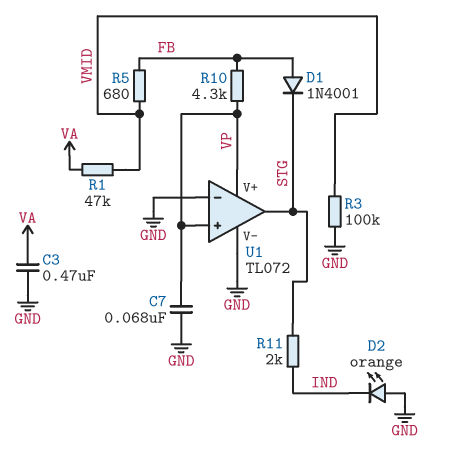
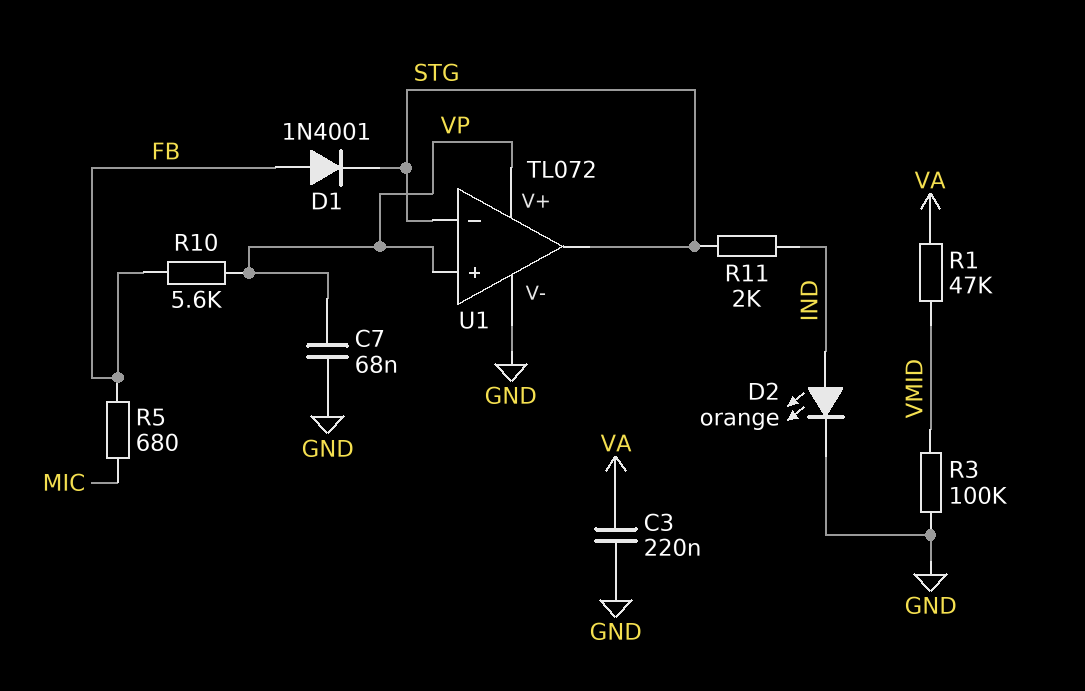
C3: 470nF (GND, VA) -> 220nF (GND, VA)
D2: LED orange (A GND, K IND) -> LED orange (A IND, K GND)
R5: 680 (FB, VMID) -> 680 (FB, MIC)
R10: 4.3k (FB, VP) -> 5.6k (FB, VP)
U1 pin in-: GND -> STG

